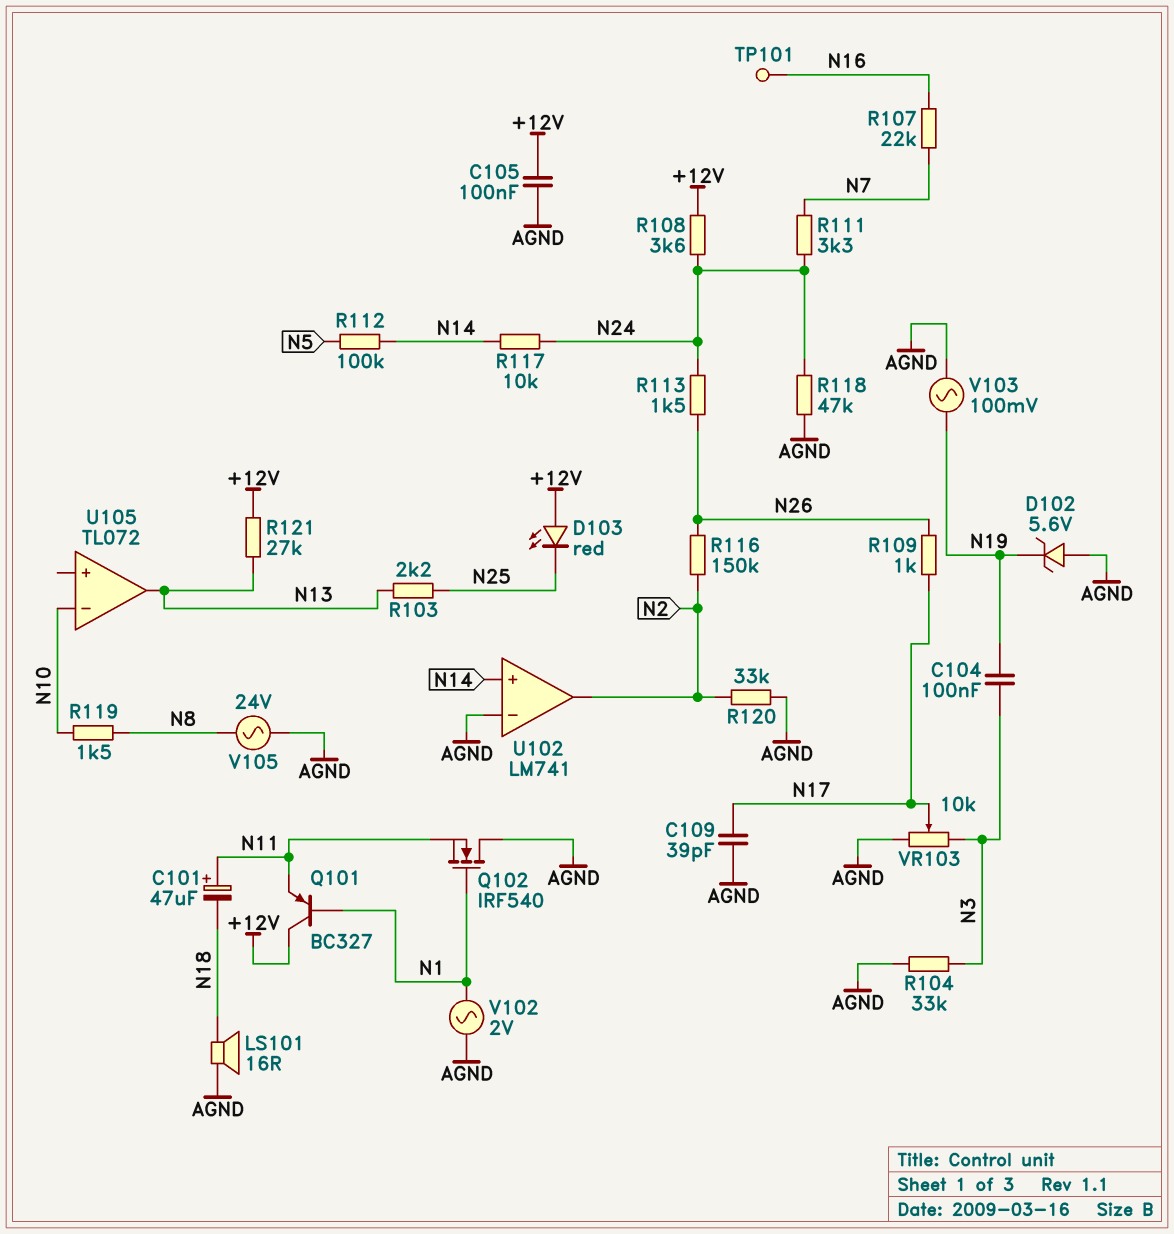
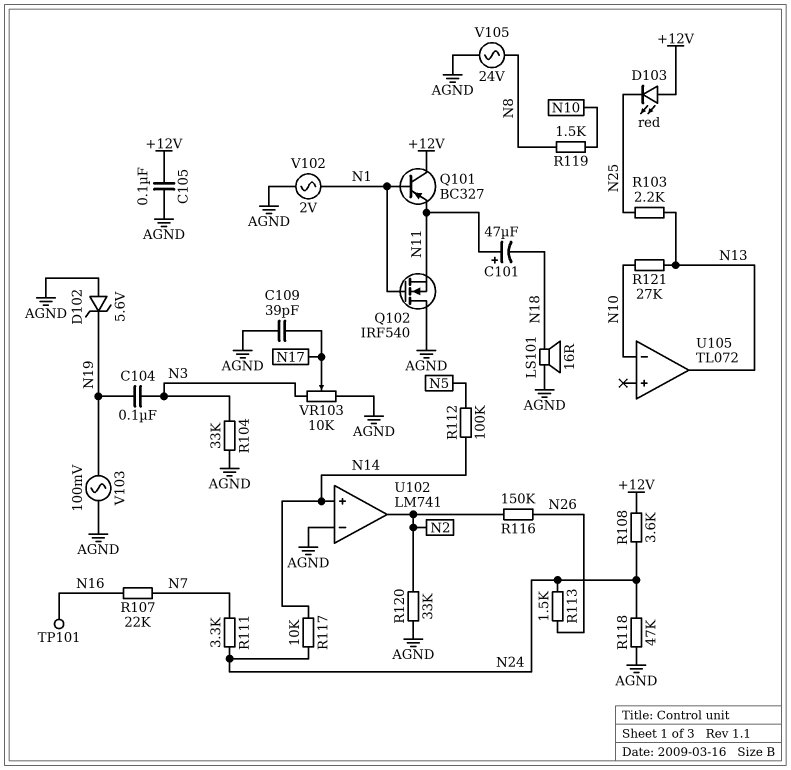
R109: 1k (N17, N26) -> none
R121: 27k (+12V, N13) -> 27k (N10, N13)

